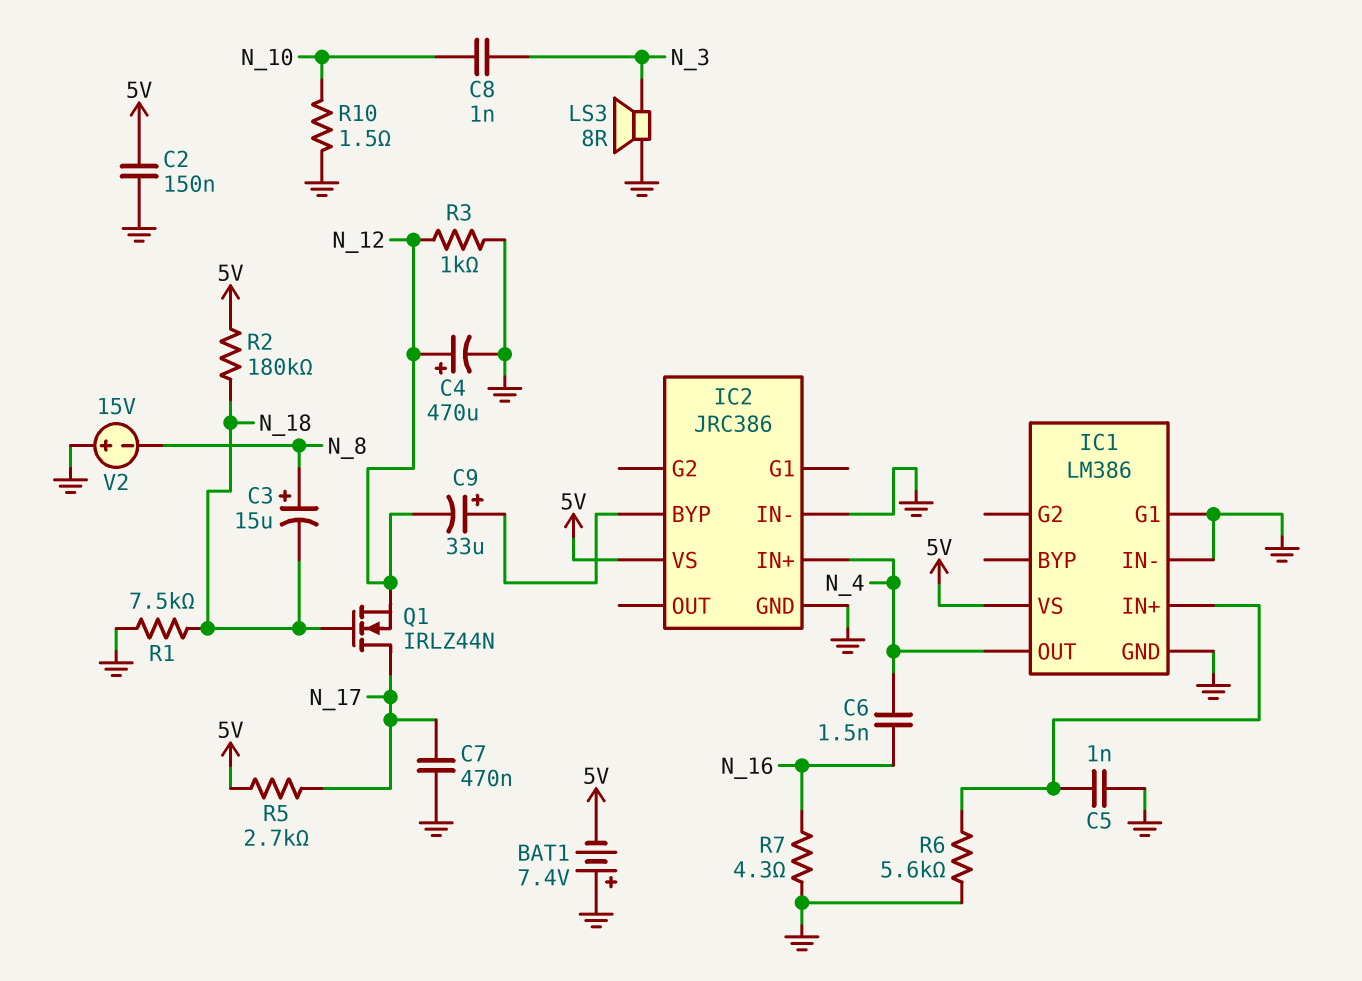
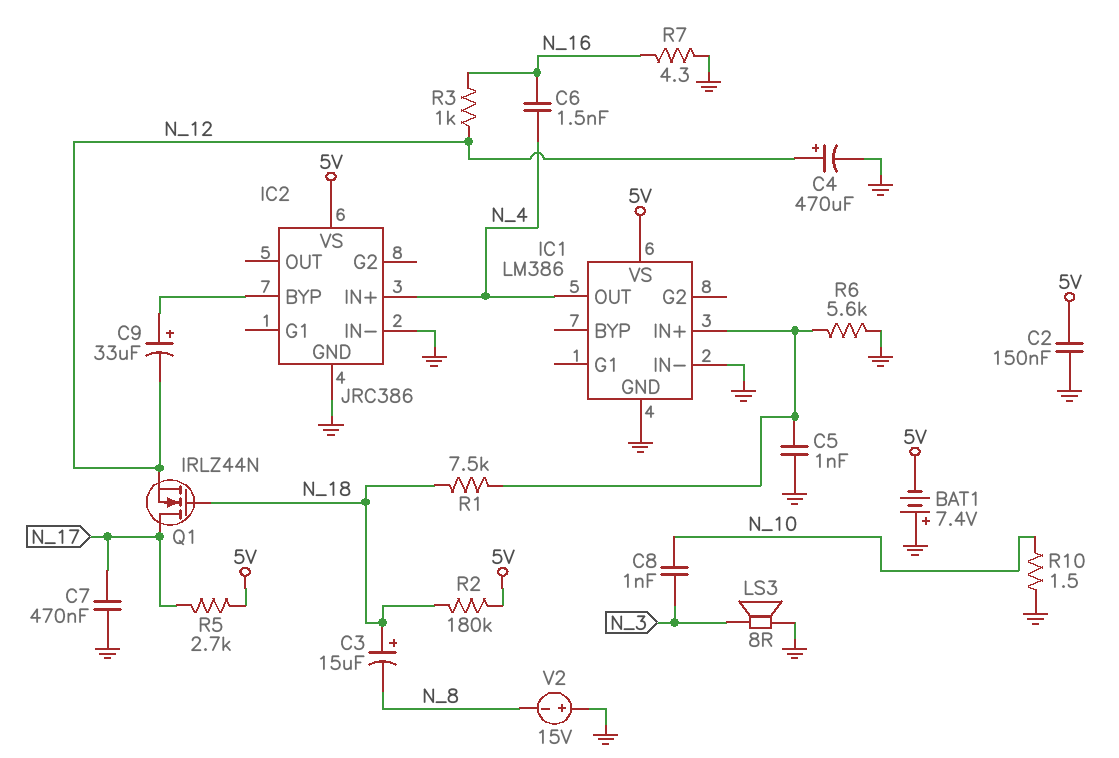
C3: 15uF (plus N_8, minus N_18) -> 15uF (plus N_18, minus N_8)
IC1 pin G1: GND -> none
R1: 7.5k (GND, N_18) -> 7.5k (IC1/IN+, N_18)
R3: 1k (GND, N_12) -> 1k (N_12, N_16)

